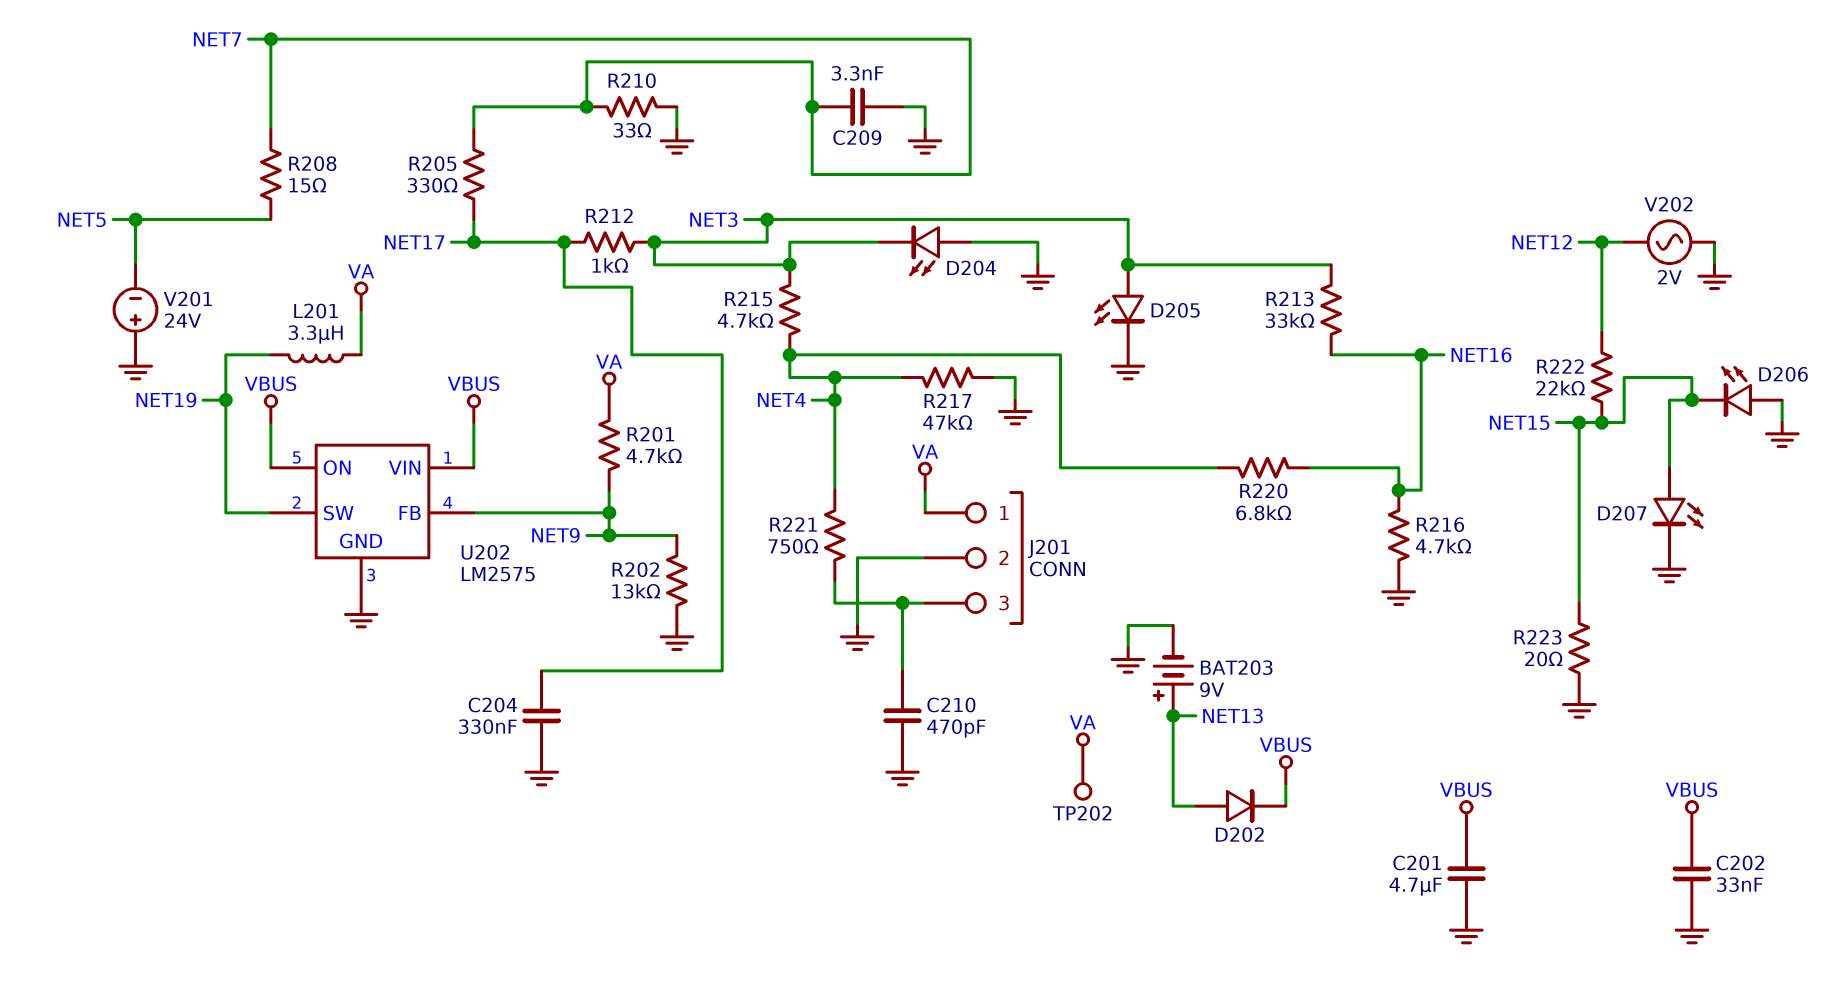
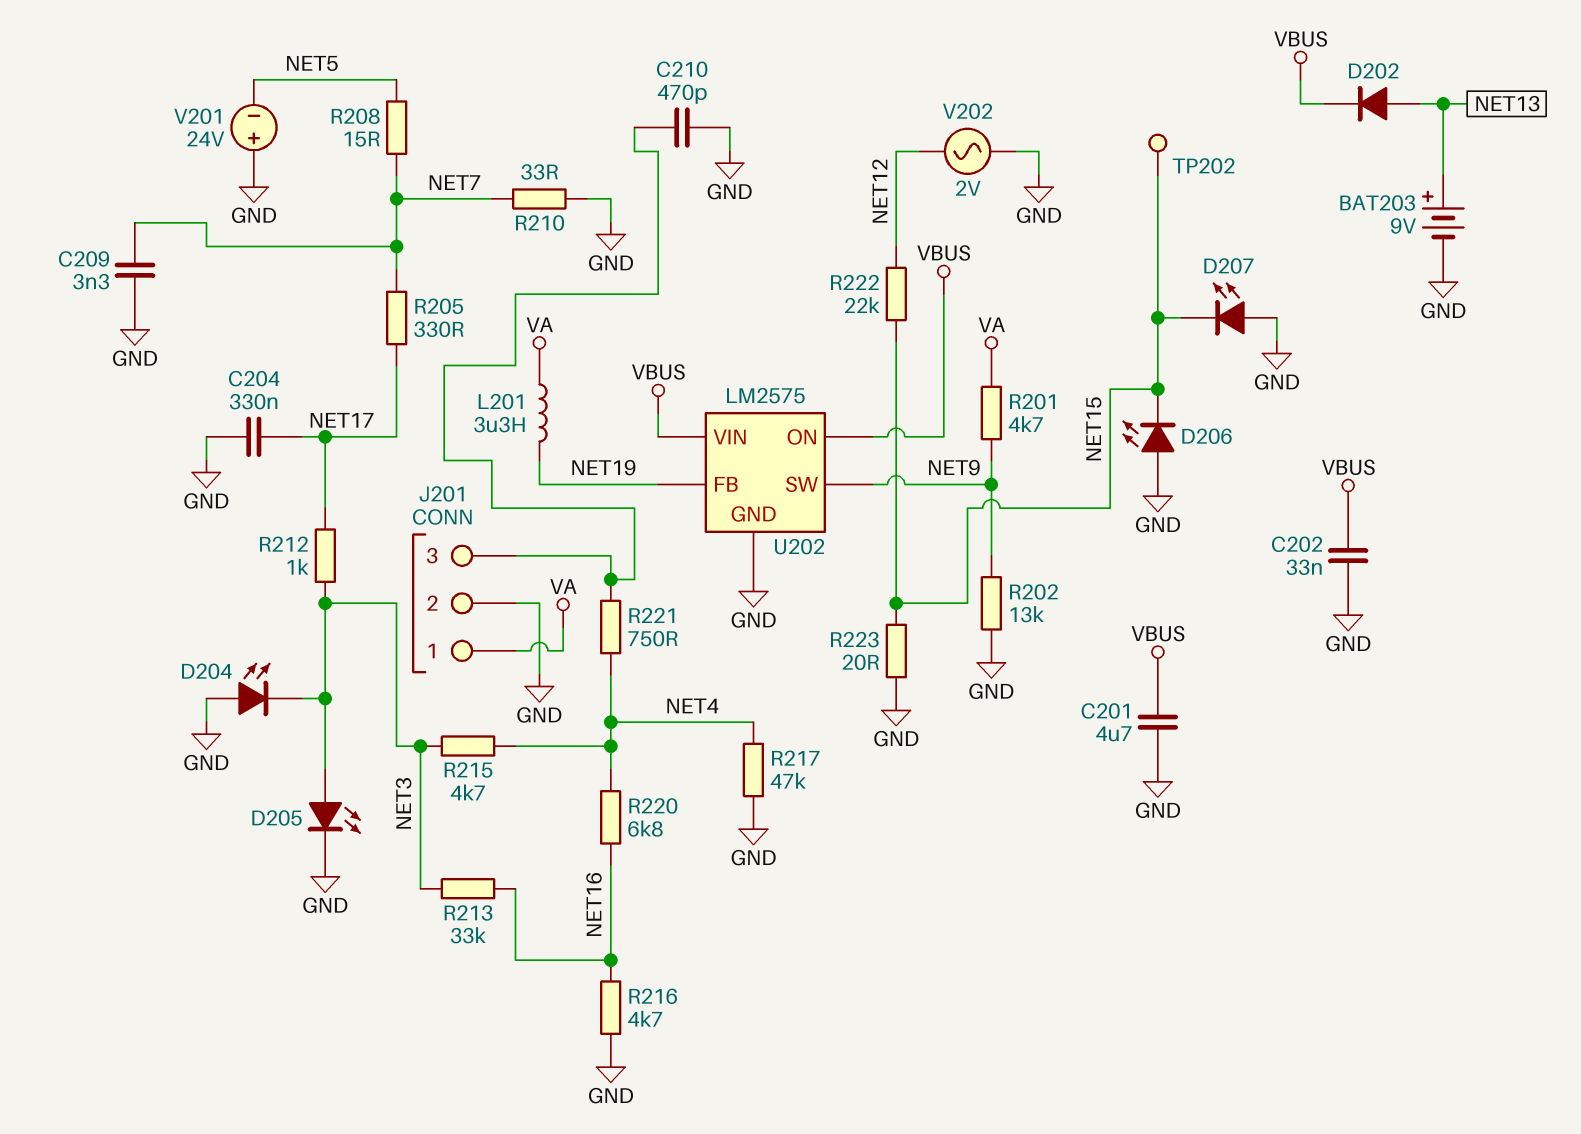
D207: LED (A NET15, K GND) -> LED (A GND, K NET15)
TP202: test point (VA) -> test point (NET15)
U202 pin FB: NET9 -> NET19
U202 pin SW: NET19 -> NET9

